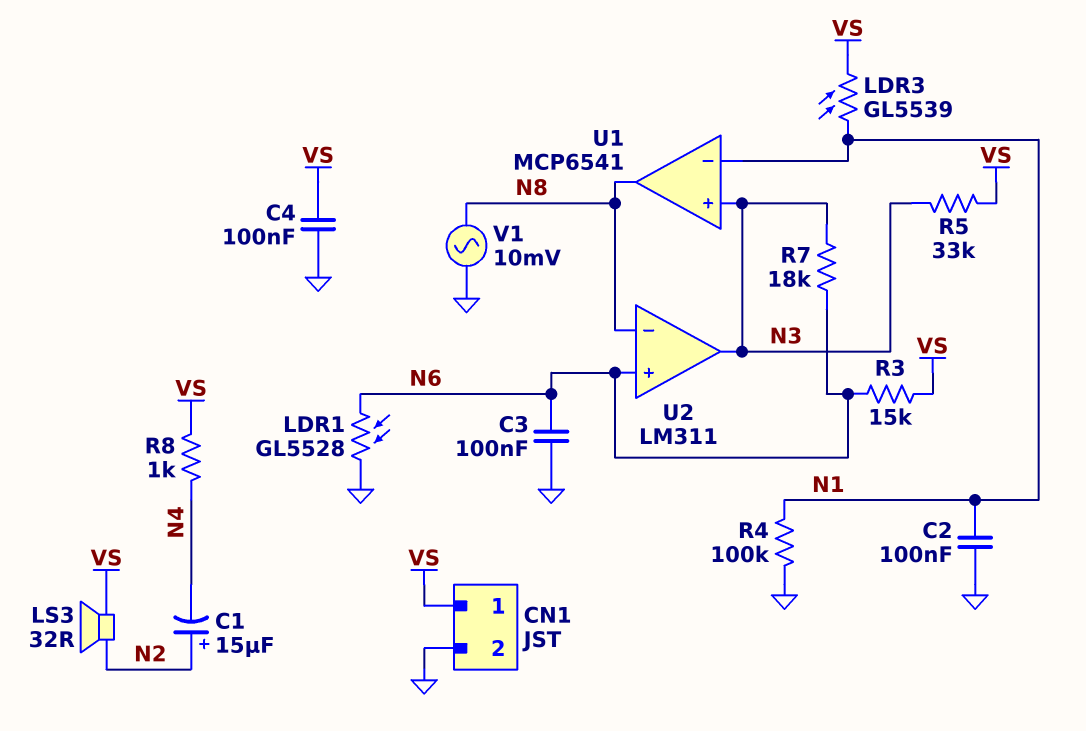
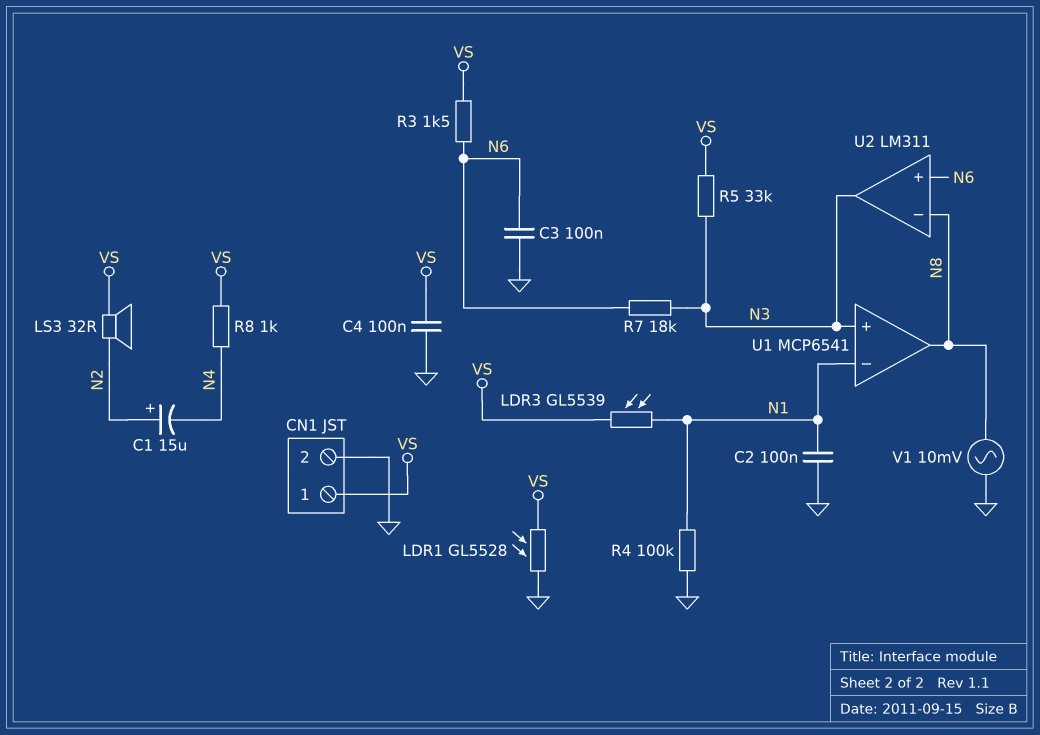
LDR1: GL5528 (GND, N6) -> GL5528 (GND, VS)
R3: 15k (N6, VS) -> 1.5k (N6, VS)

